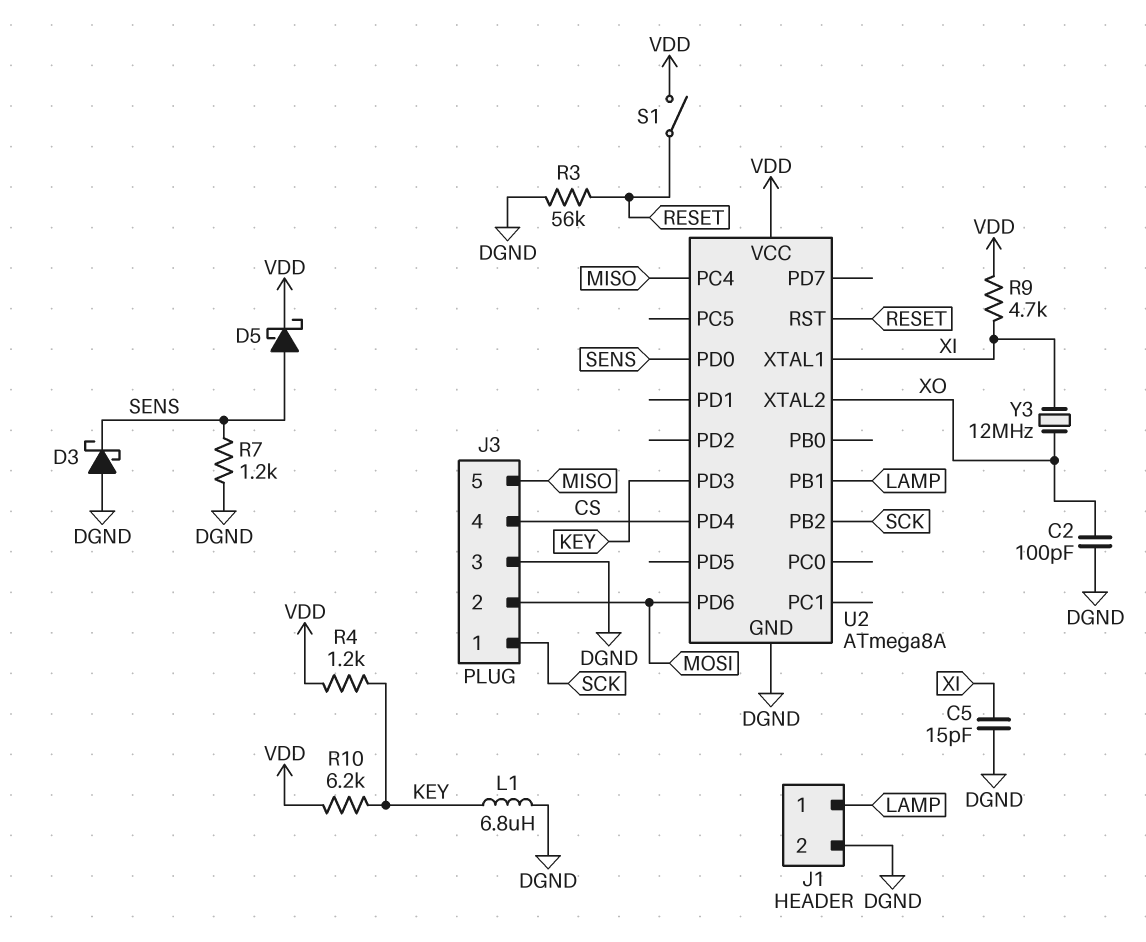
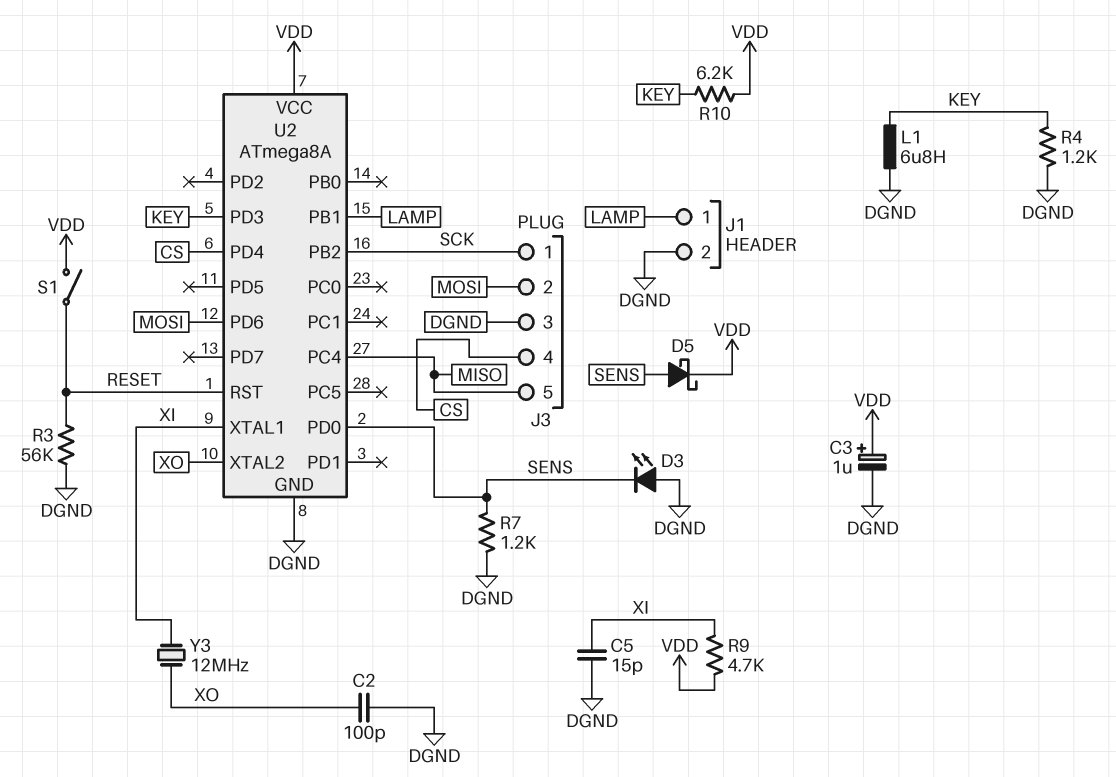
C3: none -> 1uF (plus VDD, minus DGND)
D3: schottky (A DGND, K SENS) -> LED (A DGND, K SENS)
R4: 1.2k (KEY, VDD) -> 1.2k (DGND, KEY)

